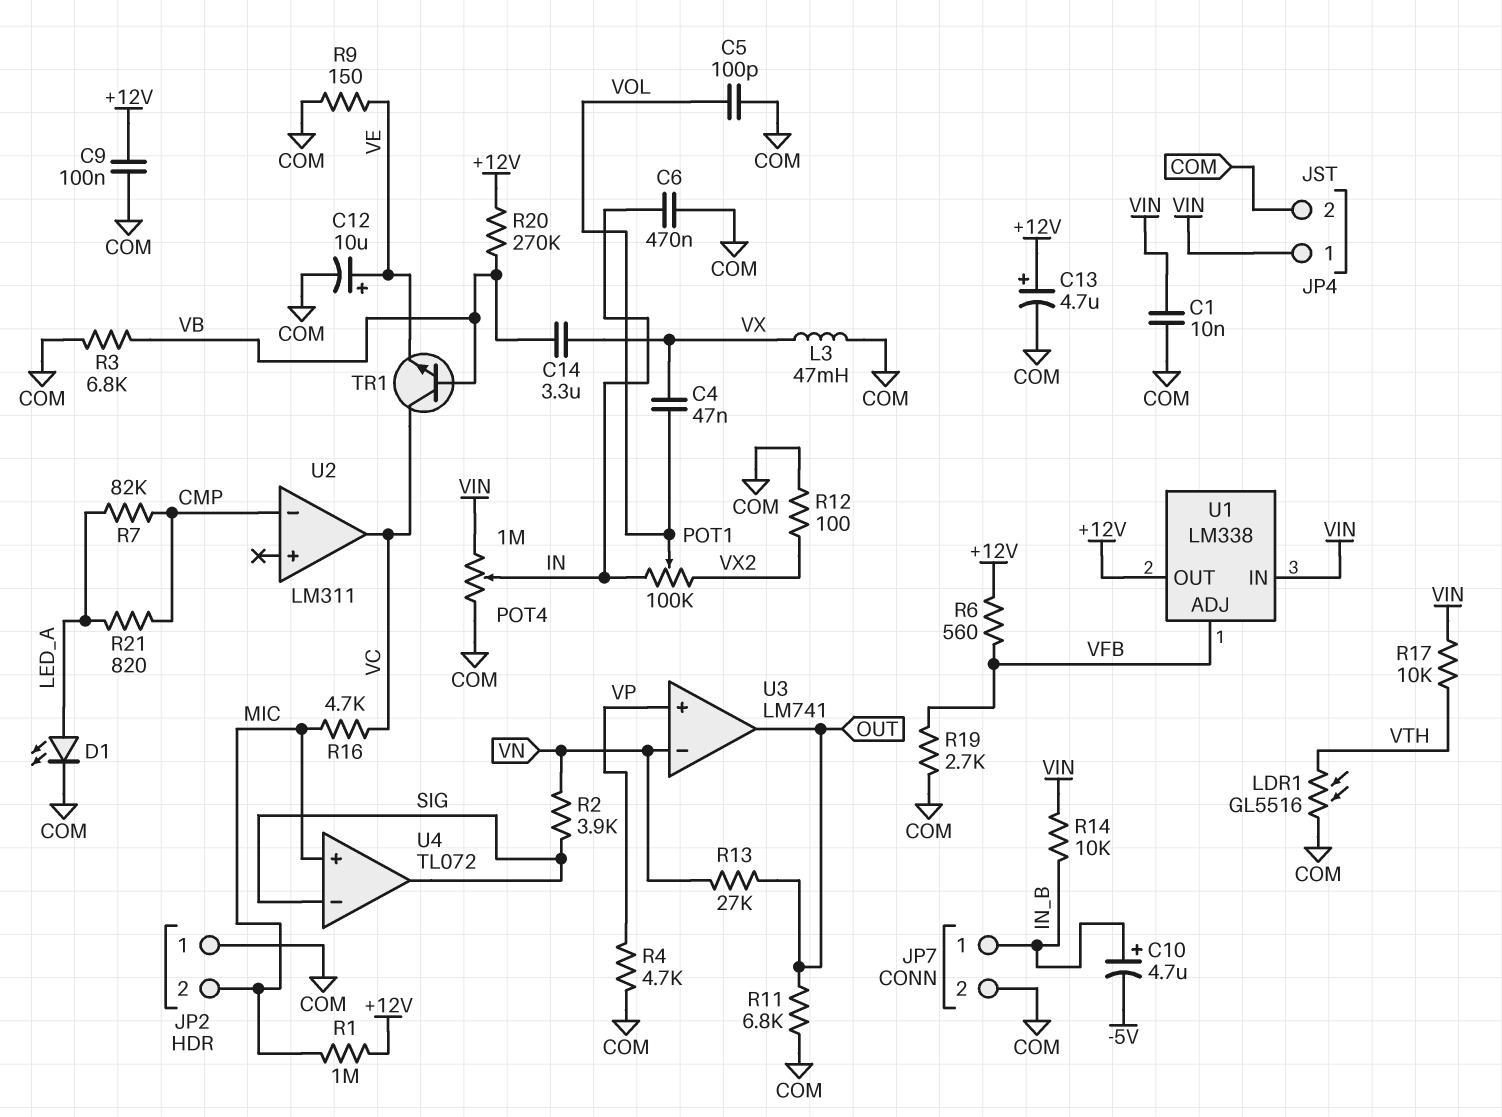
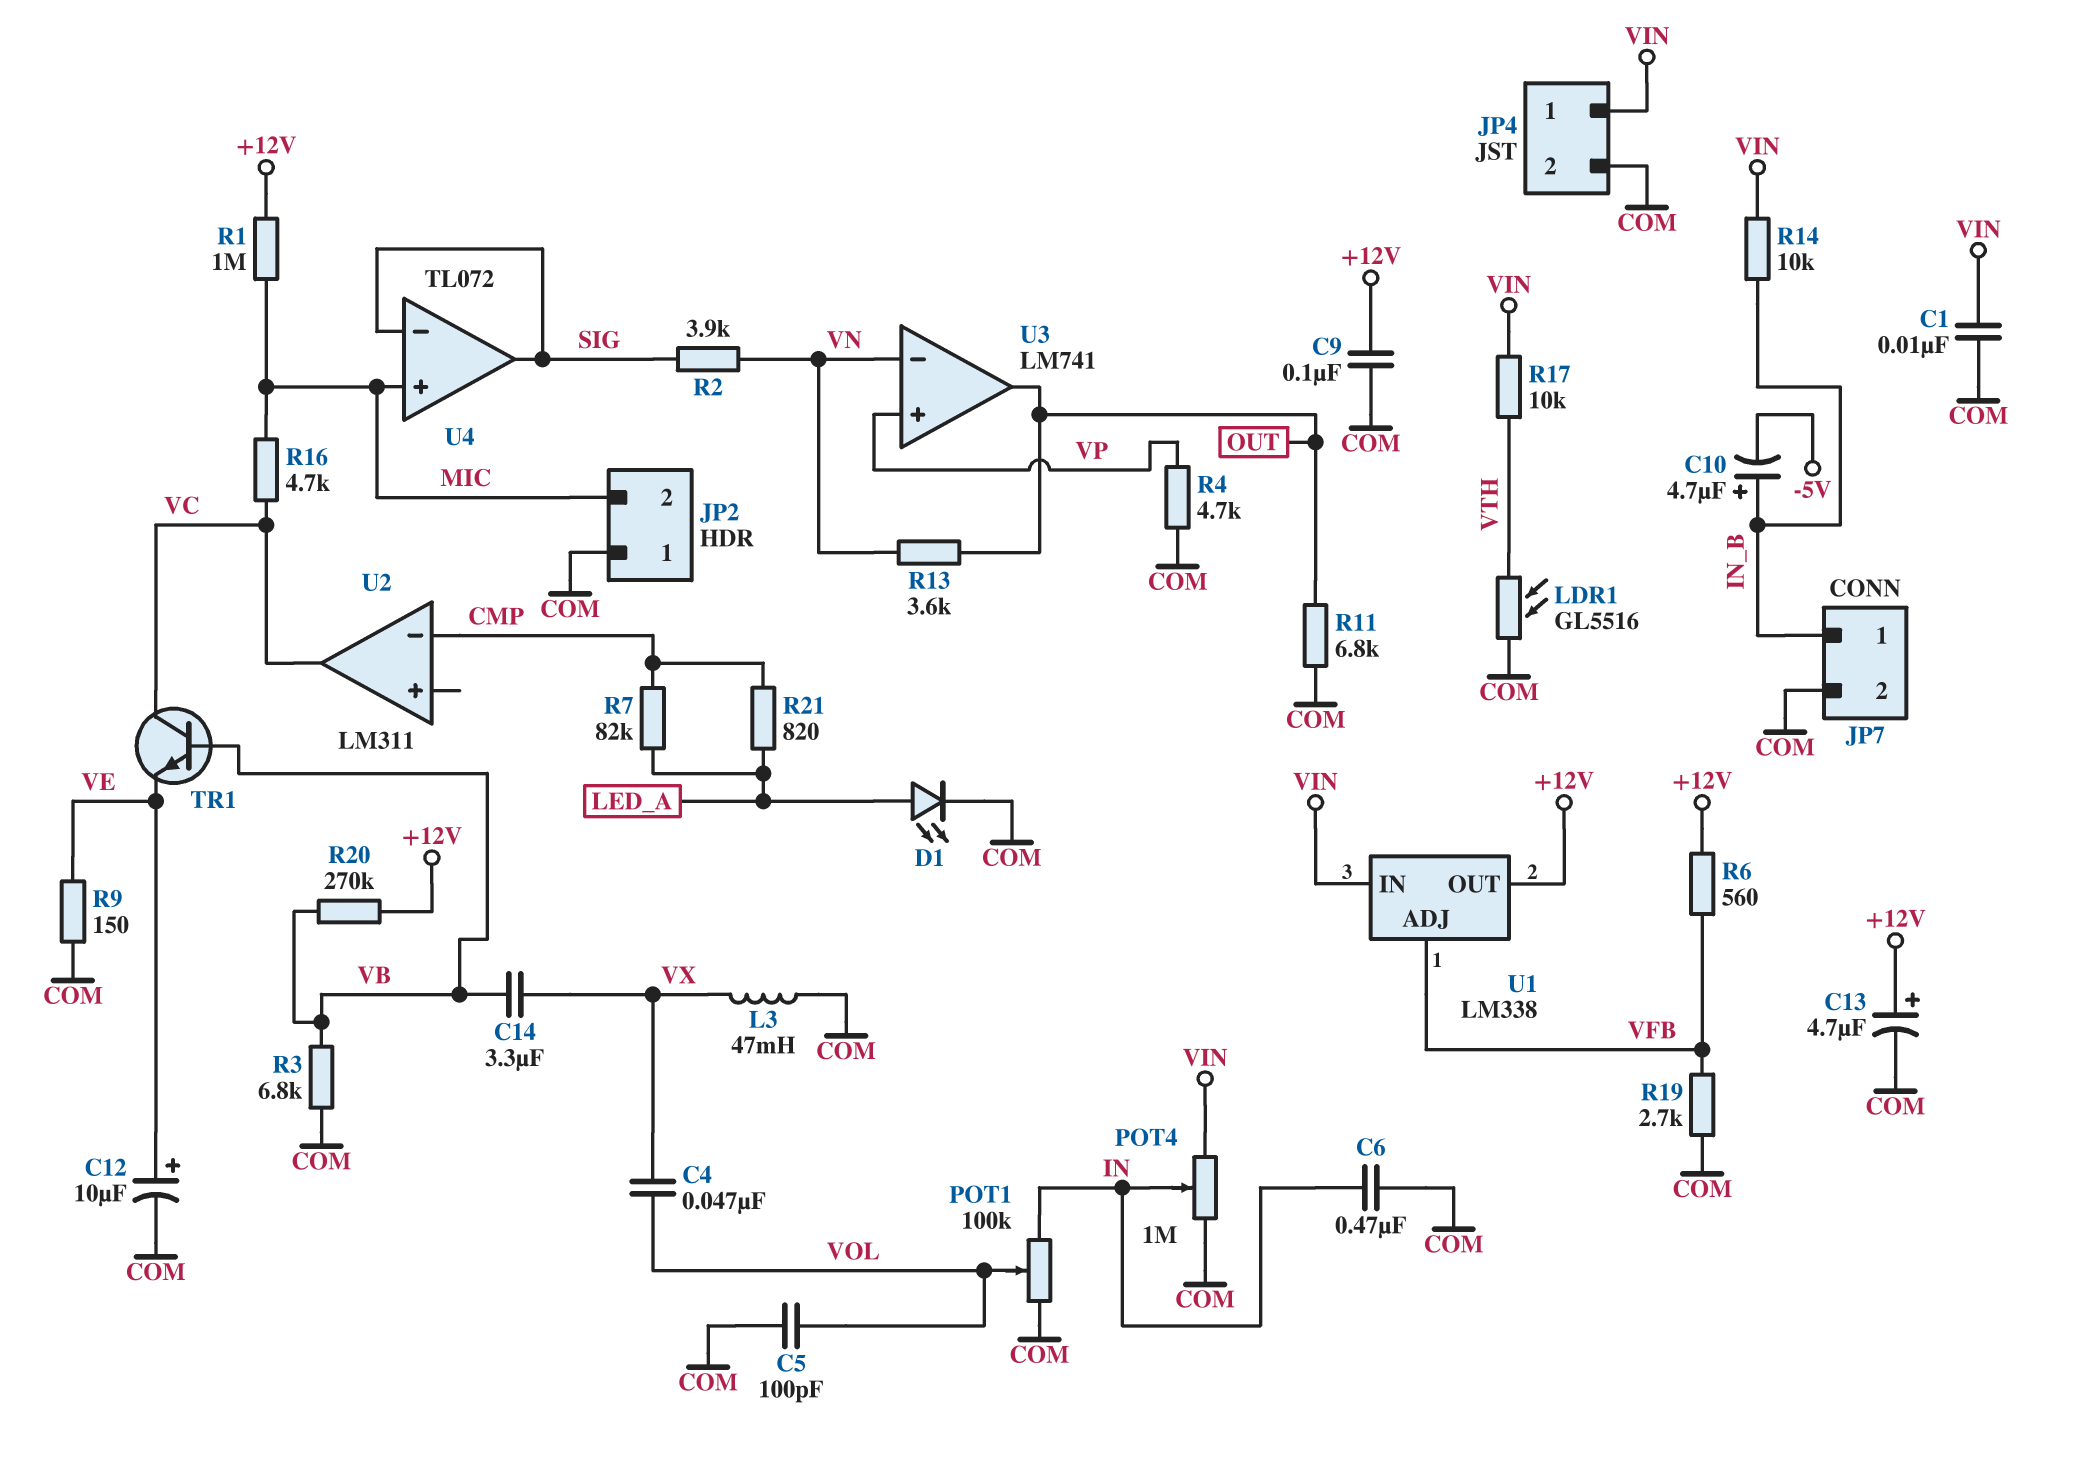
POT1: 100k (IN, VX2, wiper VOL) -> 100k (COM, IN, wiper VOL)
R12: 100 (COM, VX2) -> none
R13: 27k (OUT, VN) -> 3.6k (OUT, VN)

